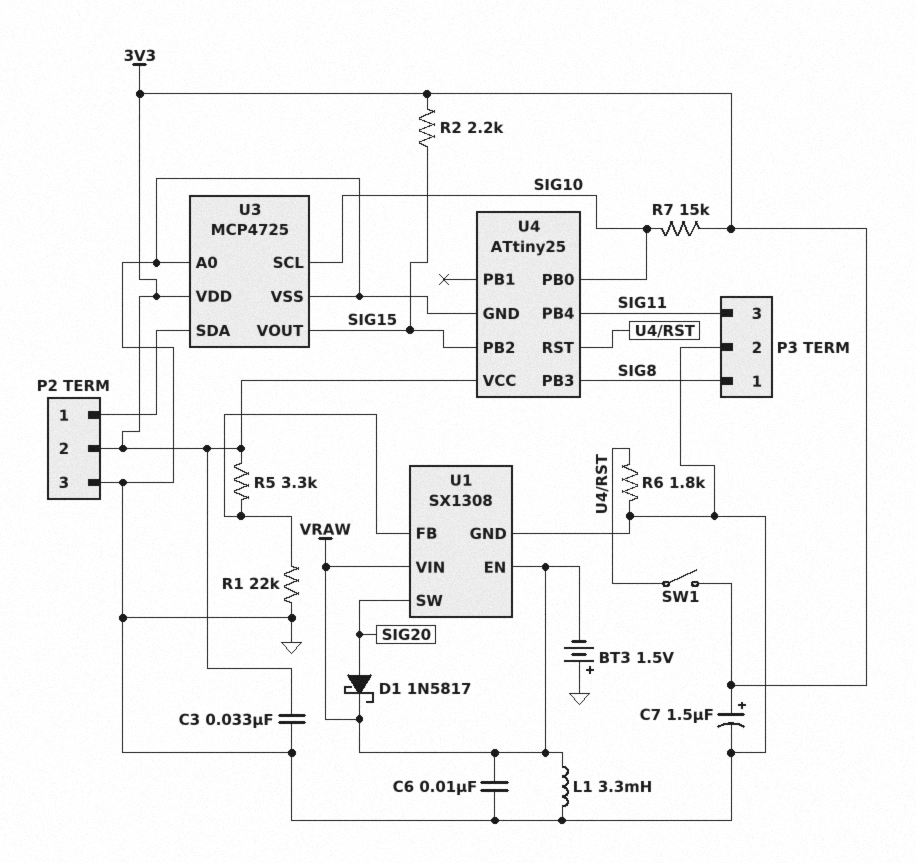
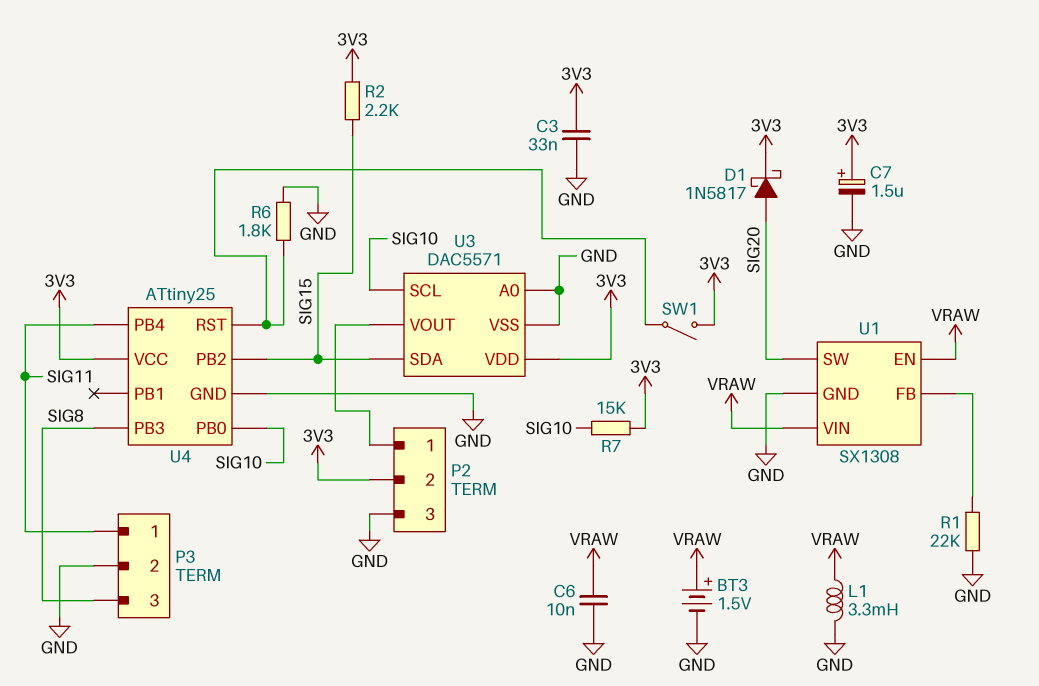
BT3: 1.5V (plus GND, minus VRAW) -> 1.5V (plus VRAW, minus GND)
D1: schottky 1N5817 (A SIG20, K VRAW) -> schottky 1N5817 (A SIG20, K 3V3)
P3 pin 1: SIG8 -> SIG11
P3 pin 3: SIG11 -> SIG8
R5: 3.3k (3V3, U1/FB) -> none
U3: MCP4725 -> DAC5571
U3 pin SDA: P2/1 -> SIG15
U3 pin VOUT: SIG15 -> P2/1

